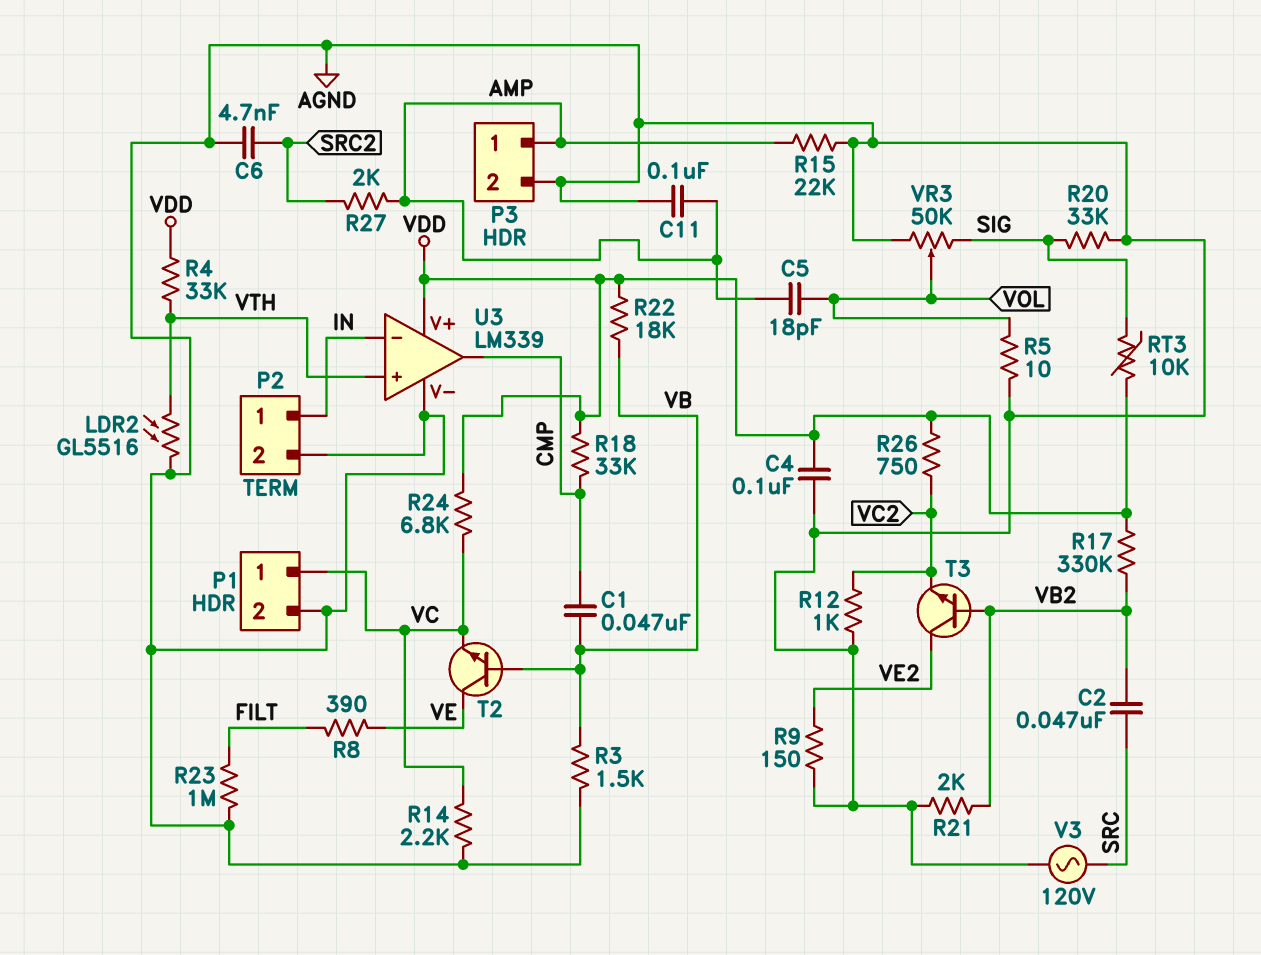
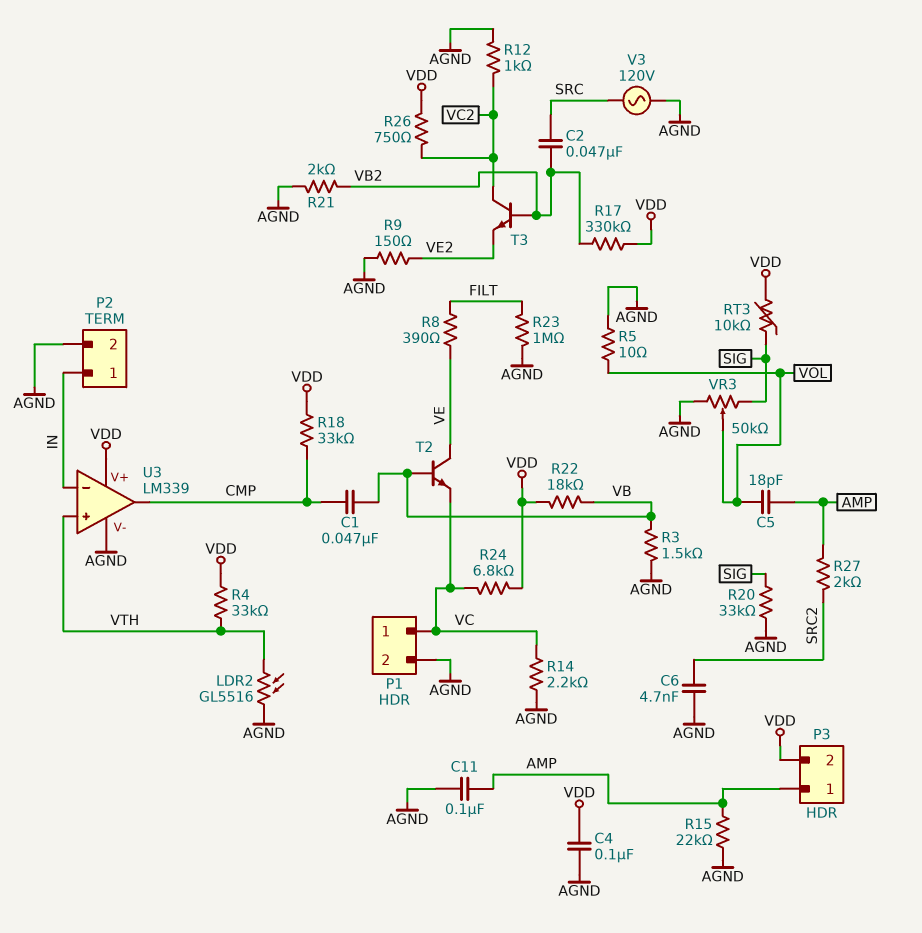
P3 pin 2: AGND -> VDD
T3: NPN (B VB2, C VE2, E VC2) -> NPN (B VB2, C VC2, E VE2)

